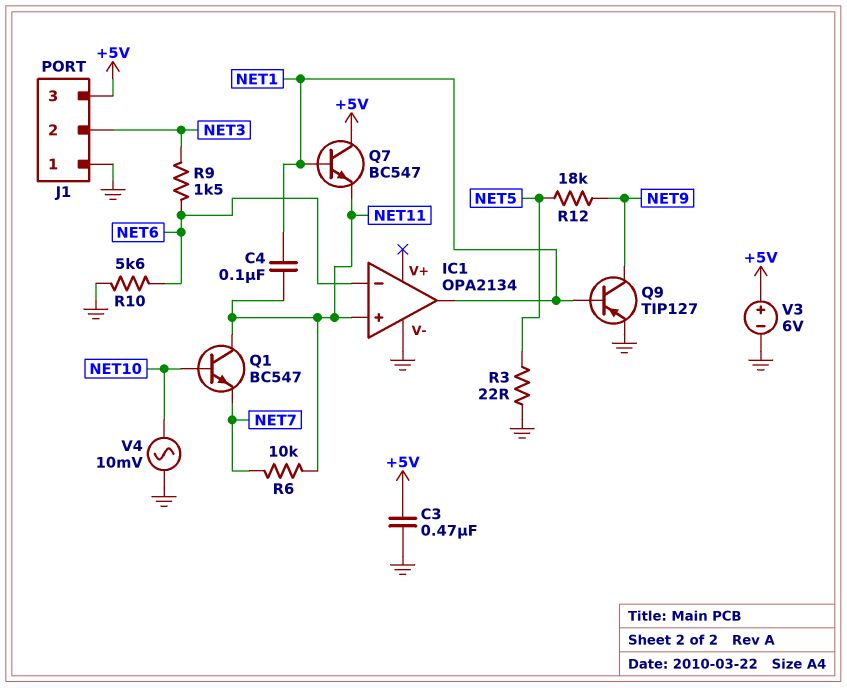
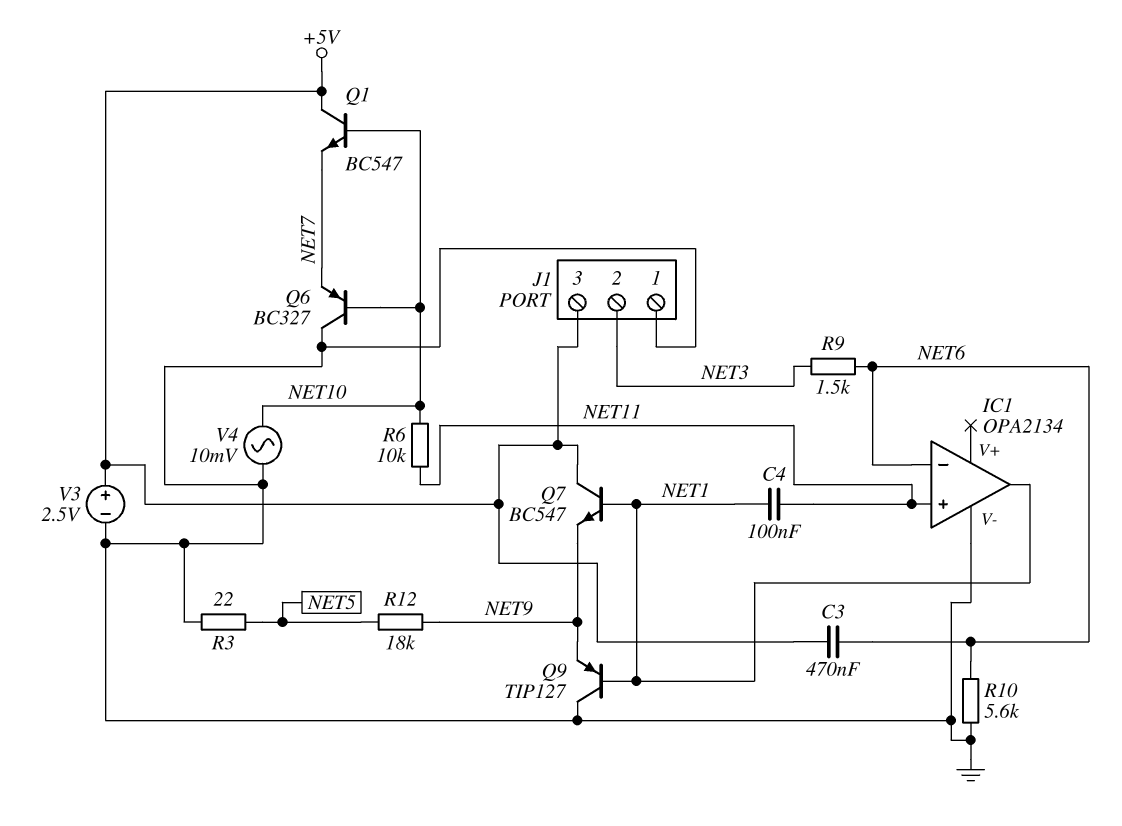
C3: 470nF (+5V, GND) -> 470nF (+5V, NET6)
Q1: NPN BC547 (B NET10, C NET11, E NET7) -> NPN BC547 (B NET10, C +5V, E NET7)
Q6: none -> PNP BC327 (B NET10, C GND, E NET7)
Q7: NPN BC547 (B NET1, C +5V, E NET11) -> NPN BC547 (B NET1, C +5V, E NET9)
Q9: PNP TIP127 (B NET1, C NET9, E GND) -> PNP TIP127 (B NET1, C GND, E NET9)
R6: 10k (NET7, NET11) -> 10k (NET10, NET11)
V3: 6V (plus +5V, minus GND) -> 2.5V (plus +5V, minus GND)

